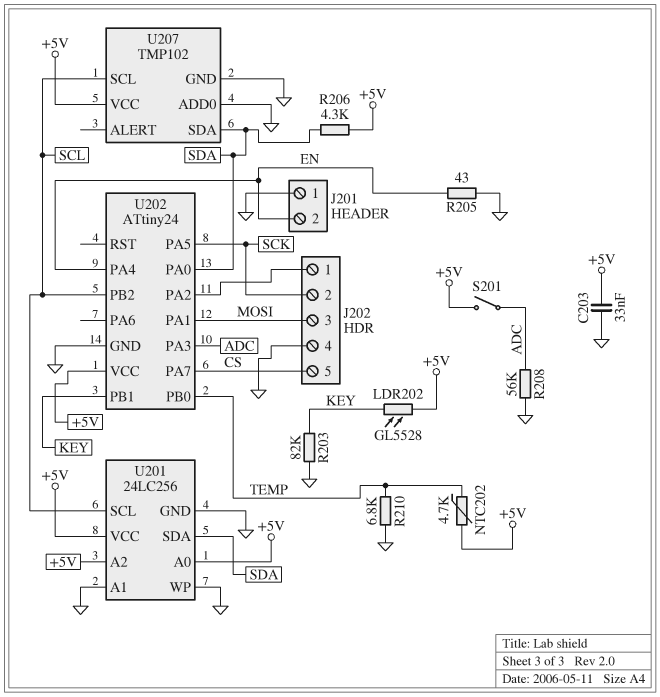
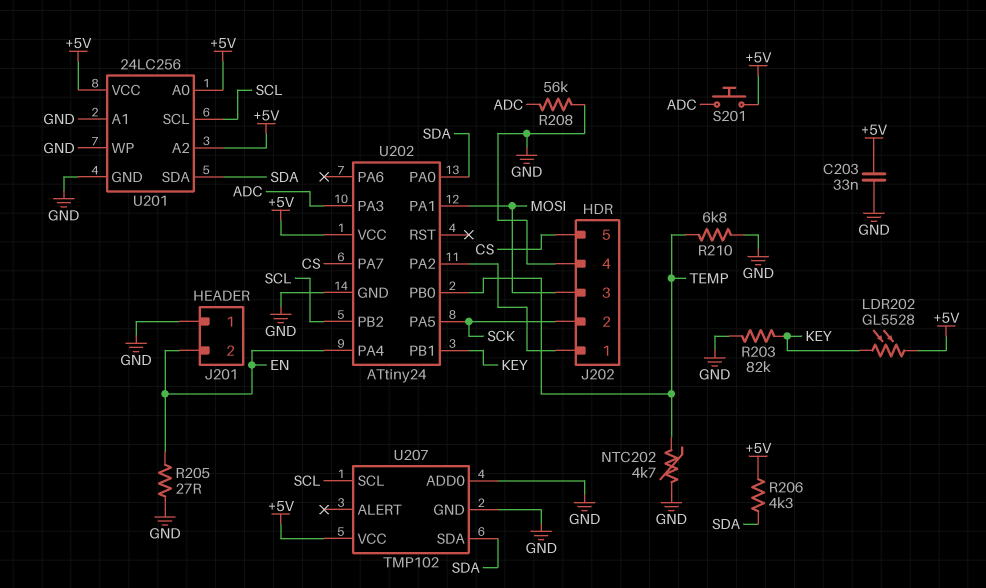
NTC202: 4.7k (+5V, TEMP) -> 4.7k (GND, TEMP)
R205: 43 (EN, GND) -> 27 (EN, GND)
S201: switch (+5V, ADC) -> button (+5V, ADC)

